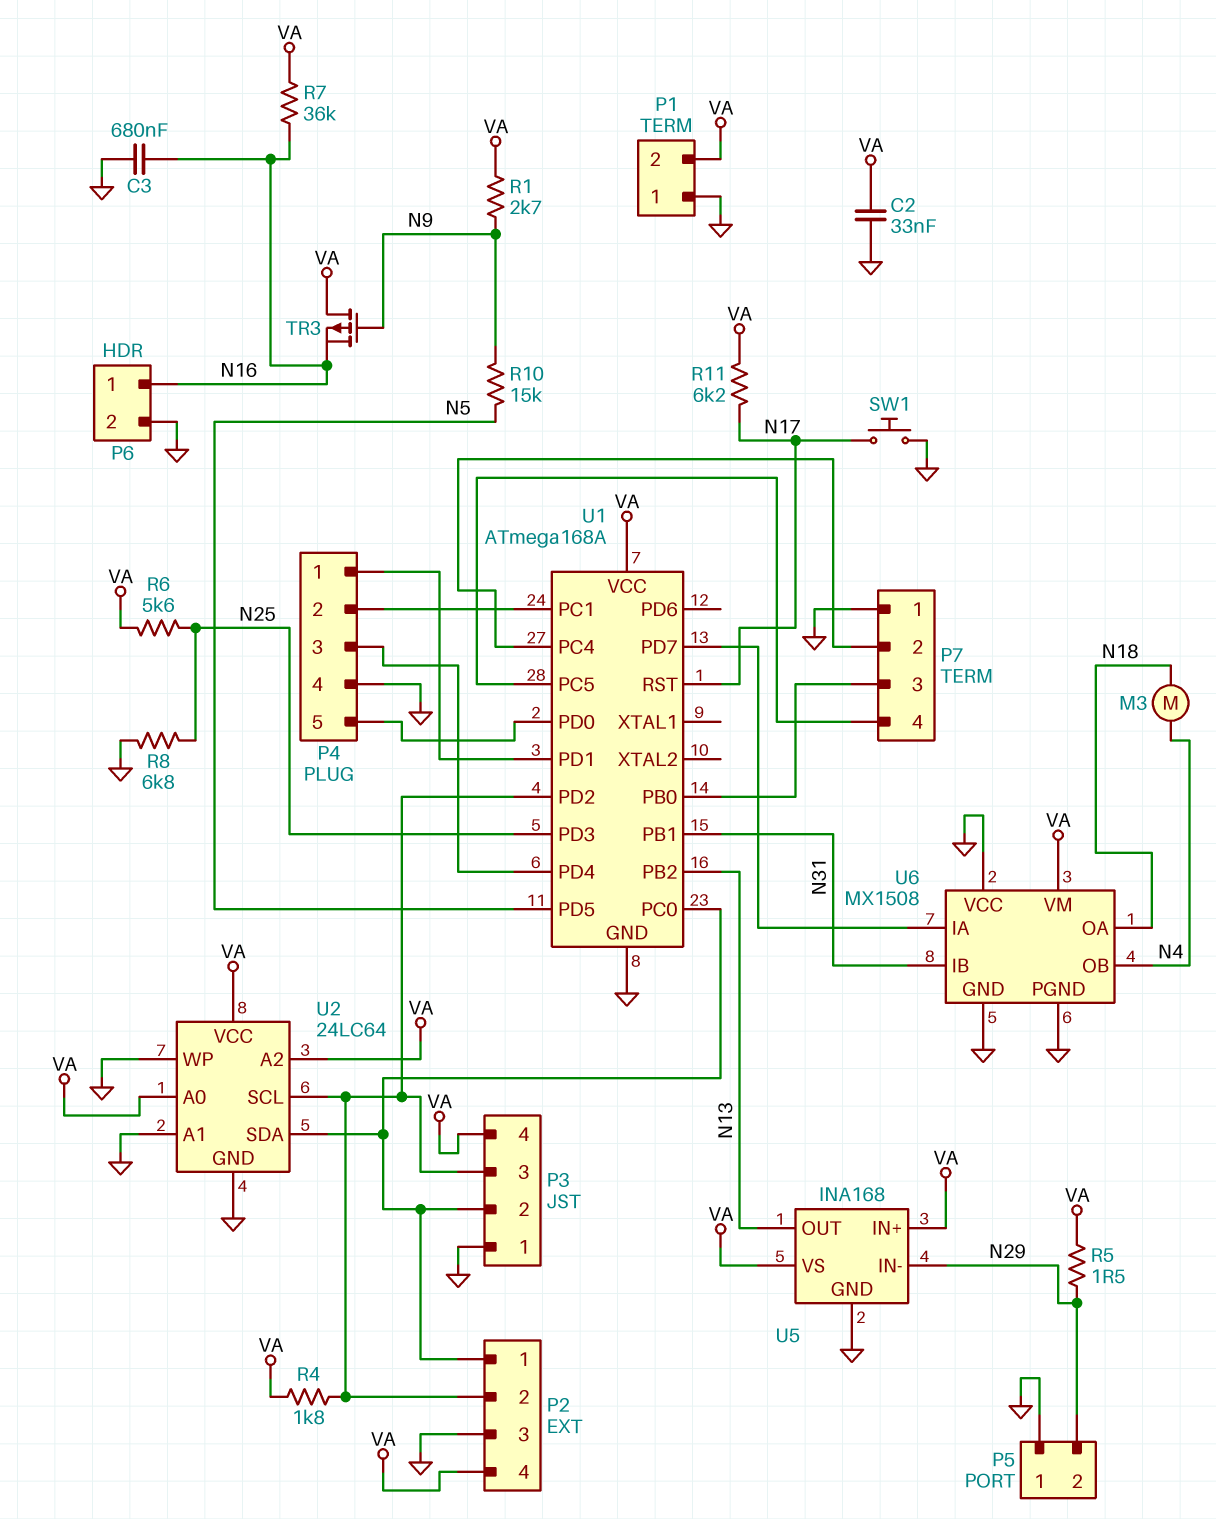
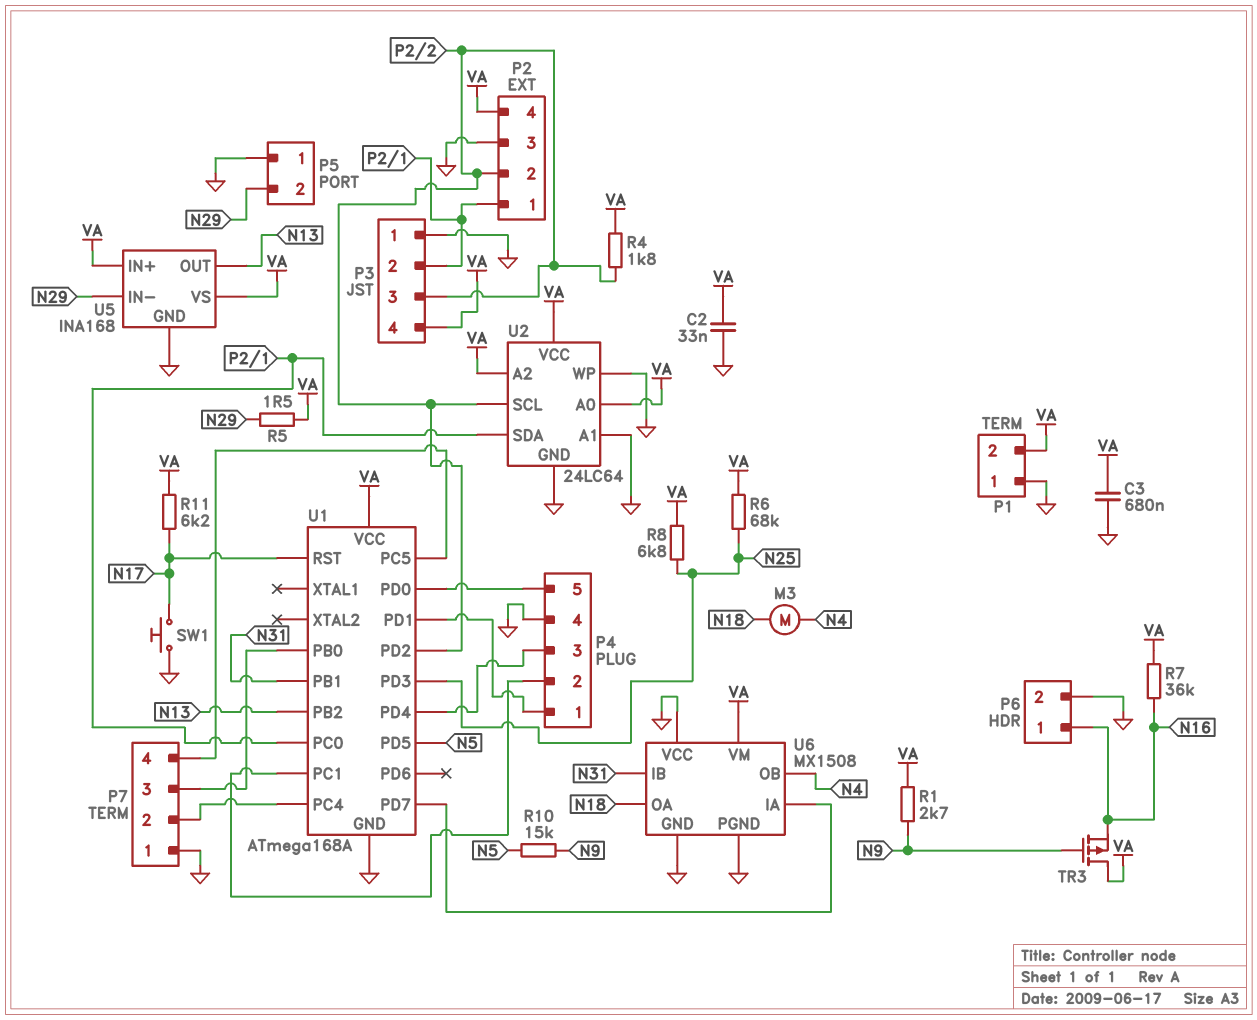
C3: 680nF (GND, N16) -> 680nF (GND, VA)
R6: 5.6k (N25, VA) -> 68k (N25, VA)
R8: 6.8k (GND, N25) -> 6.8k (N25, VA)

